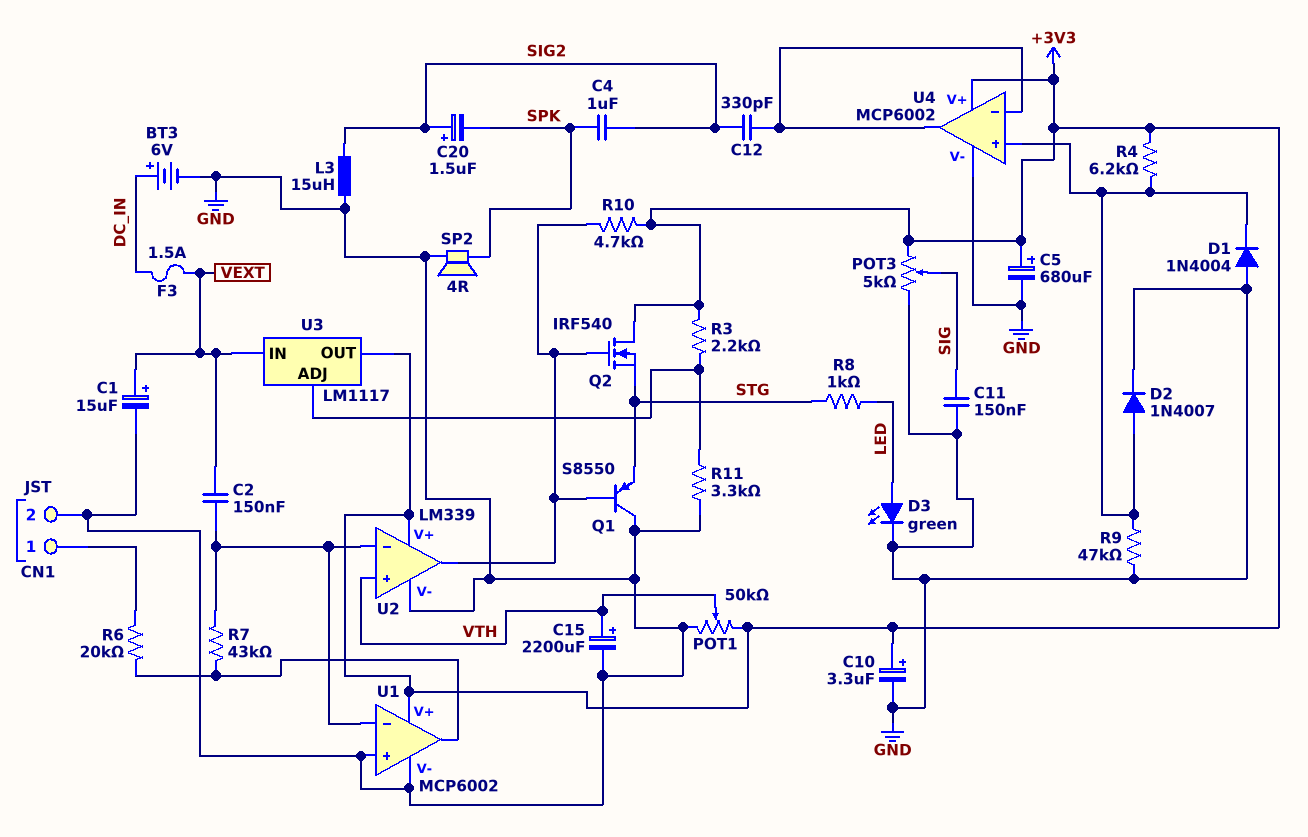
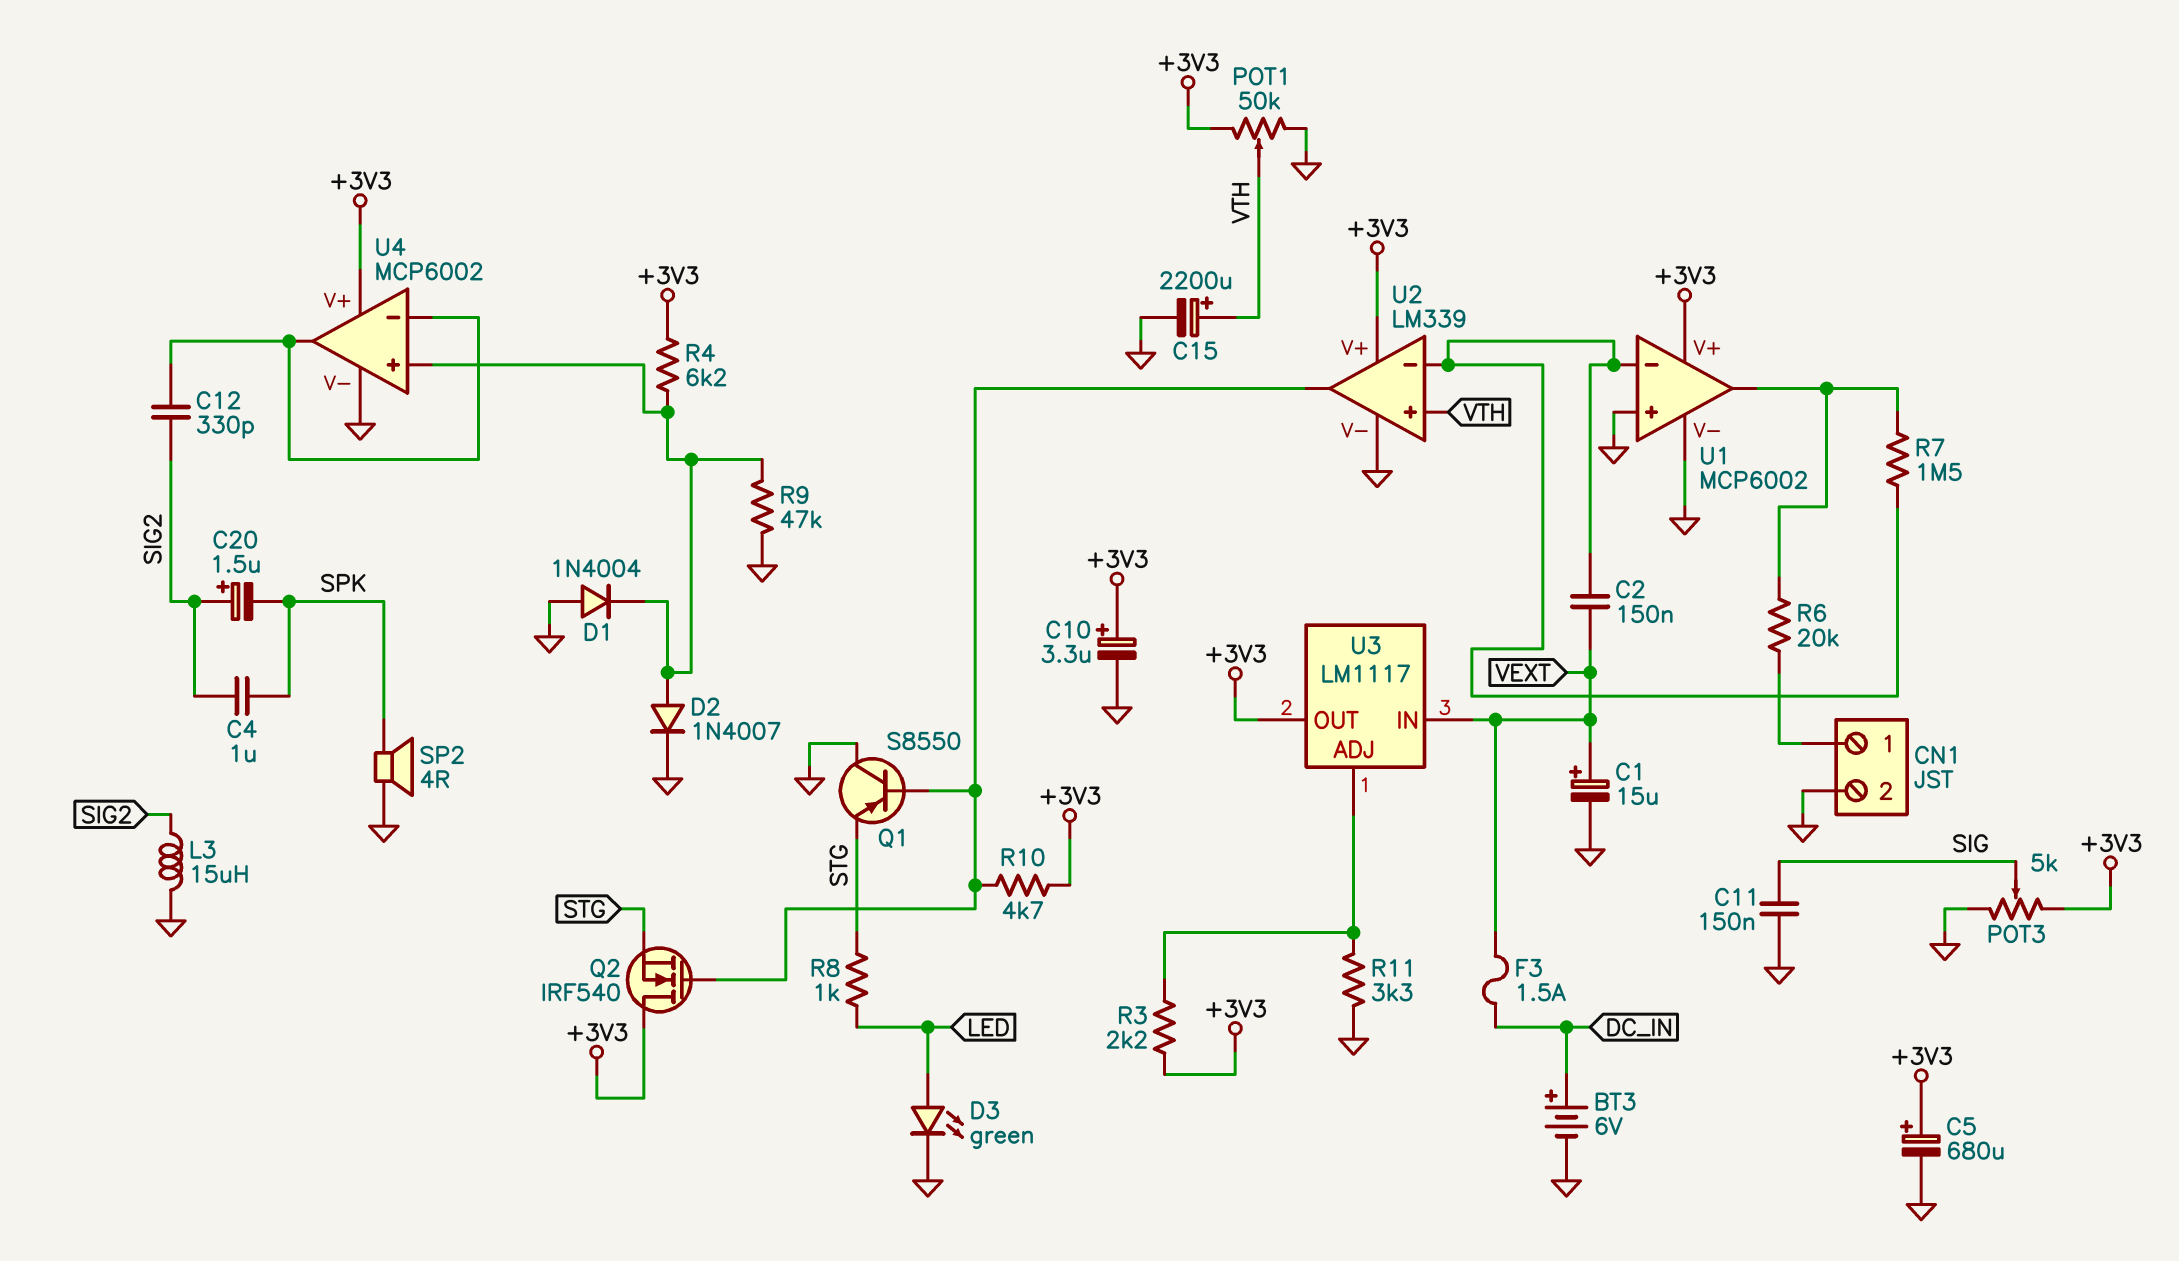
R7: 43k (U1/in-, U1/out) -> 1.5M (U1/in-, U1/out)

